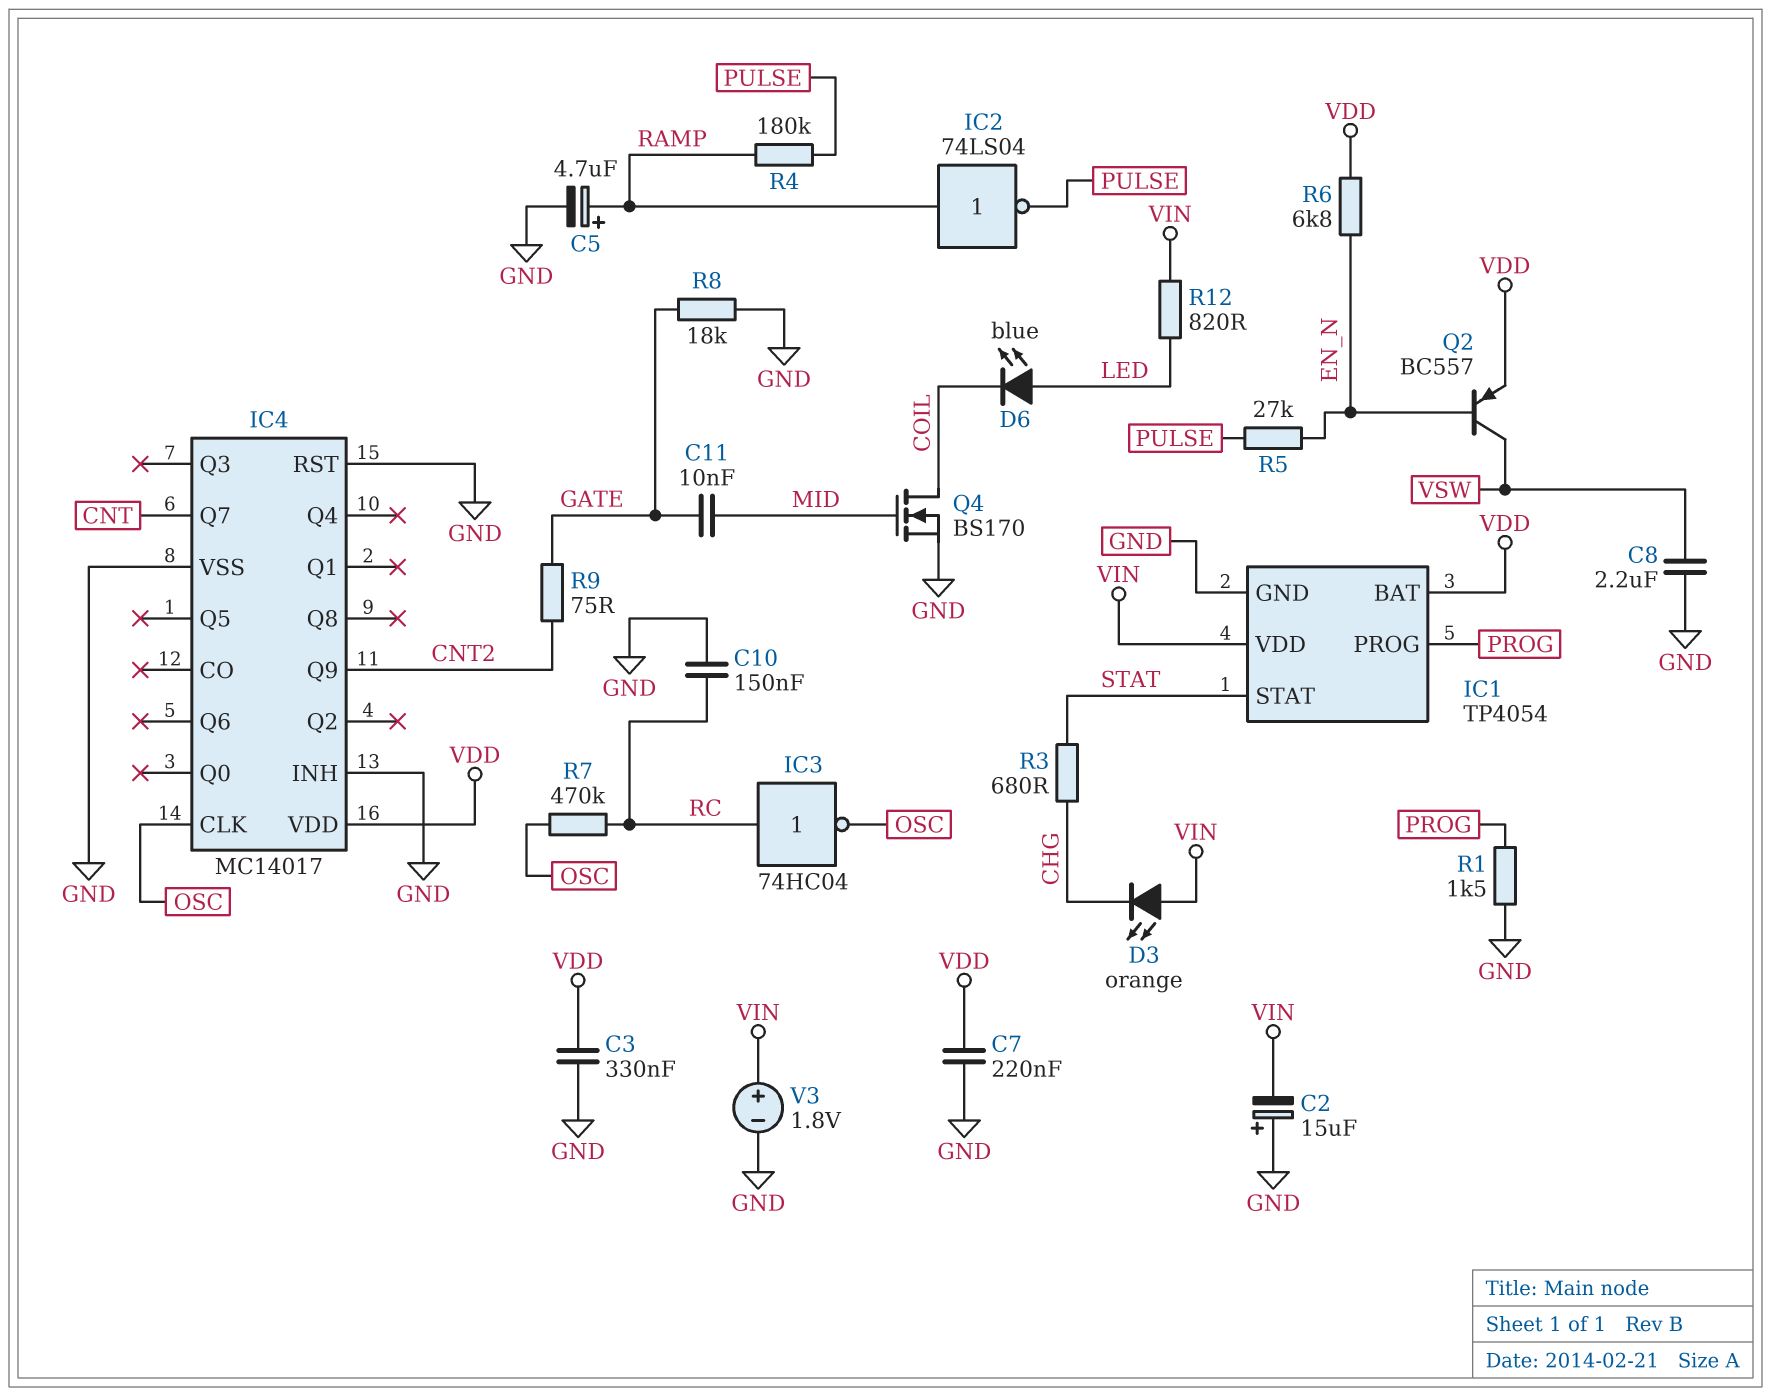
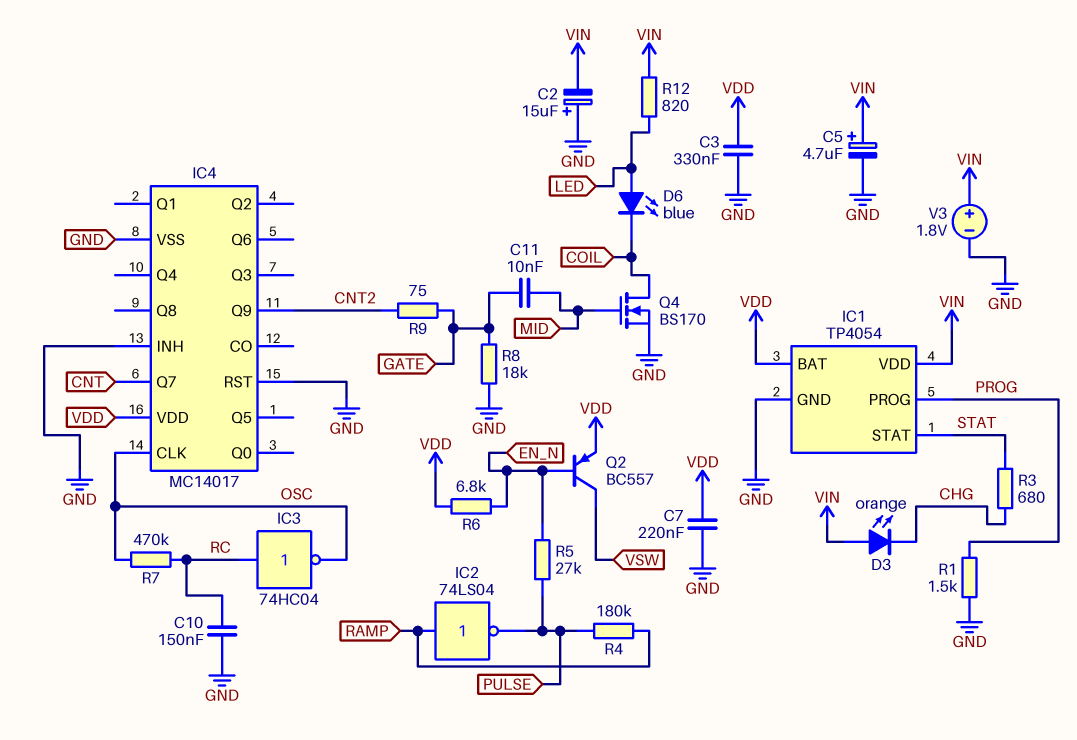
C5: 4.7uF (plus RAMP, minus GND) -> 4.7uF (plus VIN, minus GND)
C8: 2.2uF (GND, VSW) -> none

